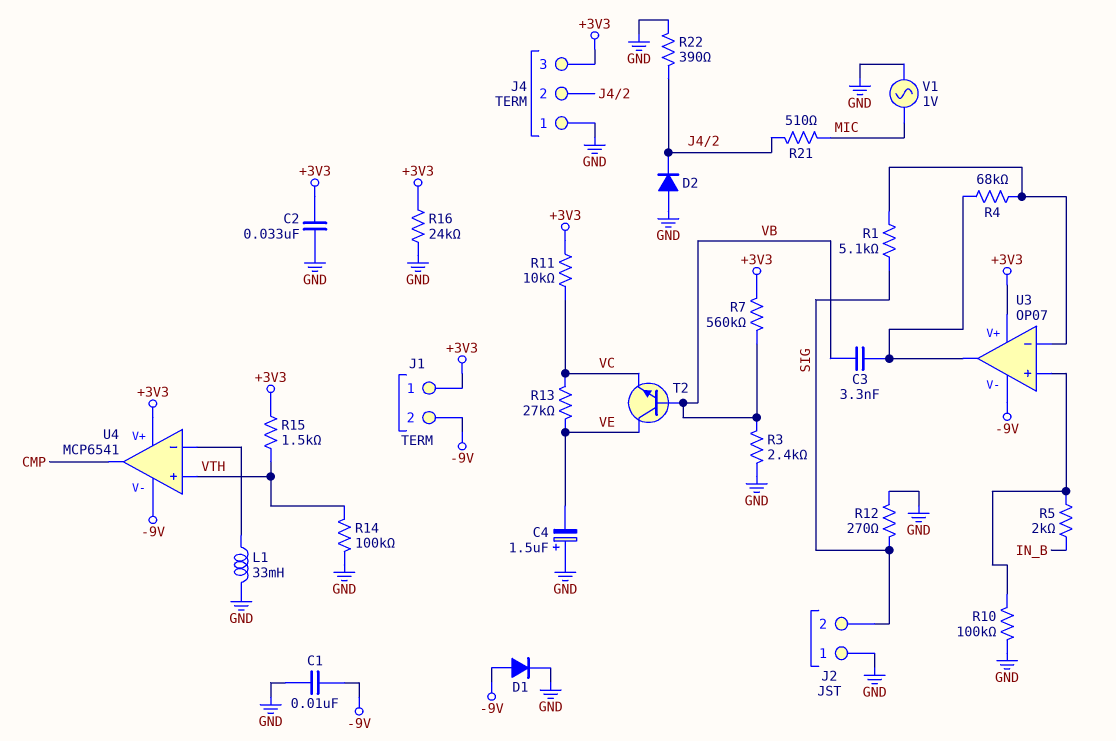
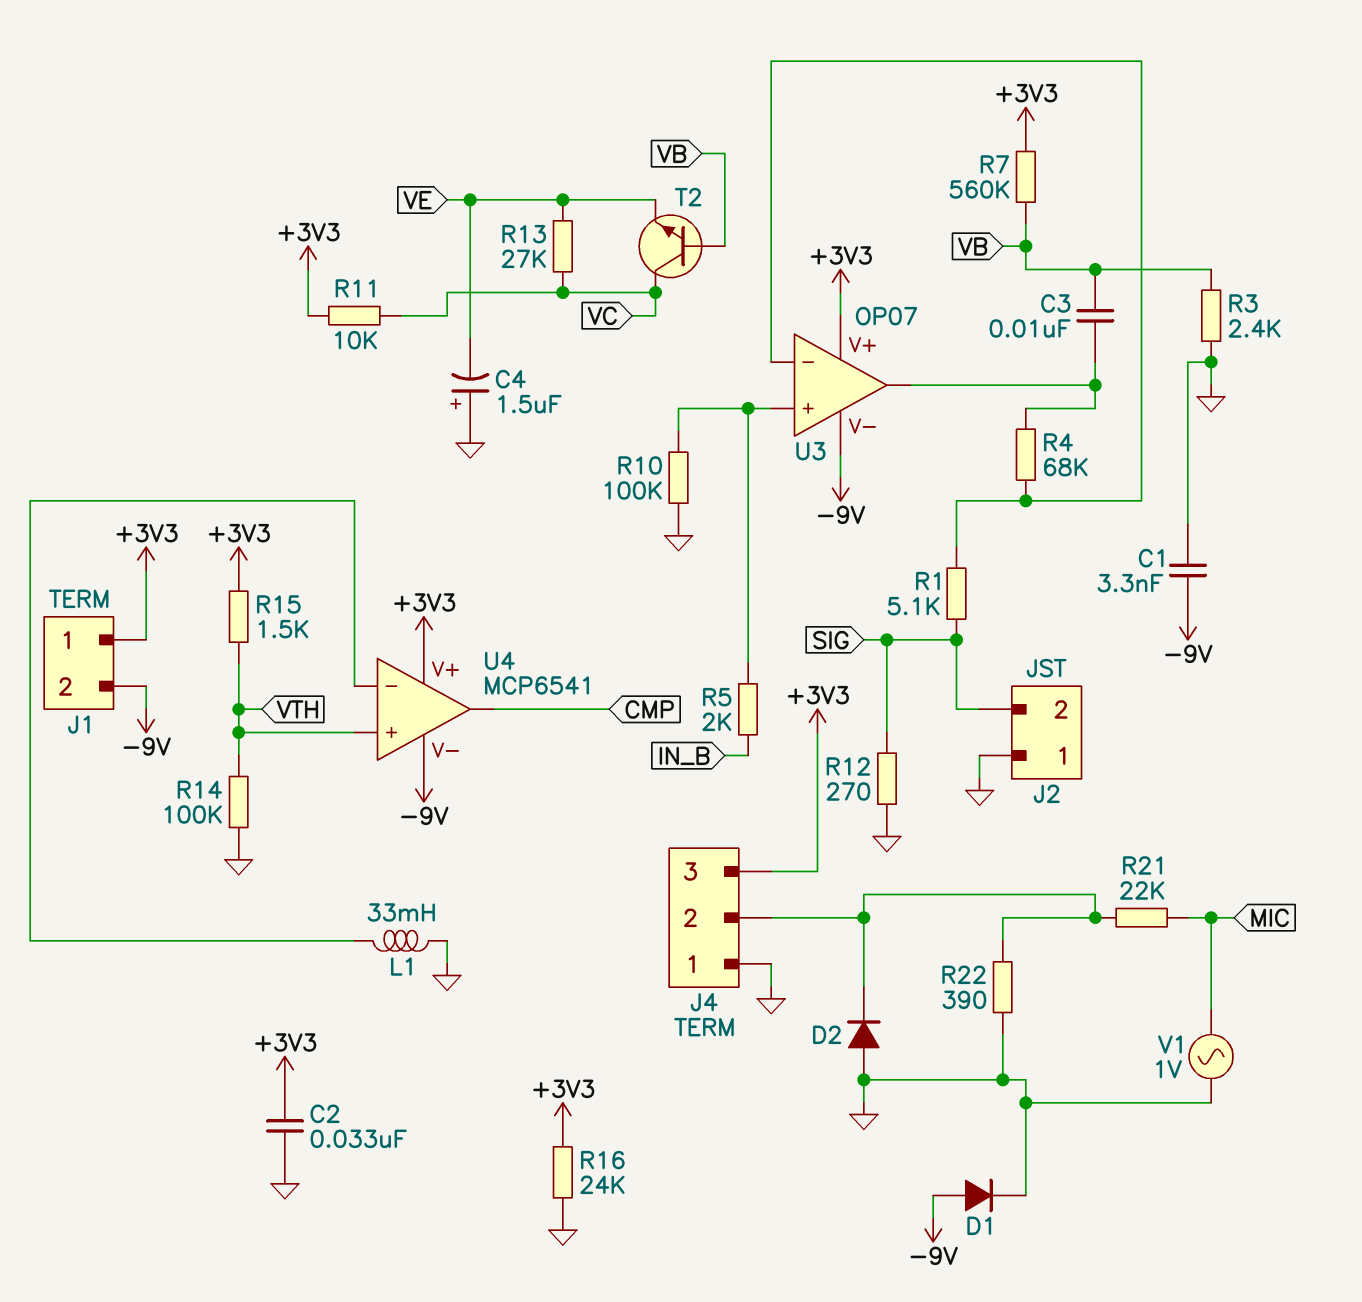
C1: 10nF (-9V, GND) -> 3.3nF (-9V, GND)
C3: 3.3nF (U3/out, VB) -> 10nF (U3/out, VB)
R21: 510 (J4/2, MIC) -> 22k (J4/2, MIC)
T2: NPN (B VB, C VE, E VC) -> NPN (B VB, C VC, E VE)

